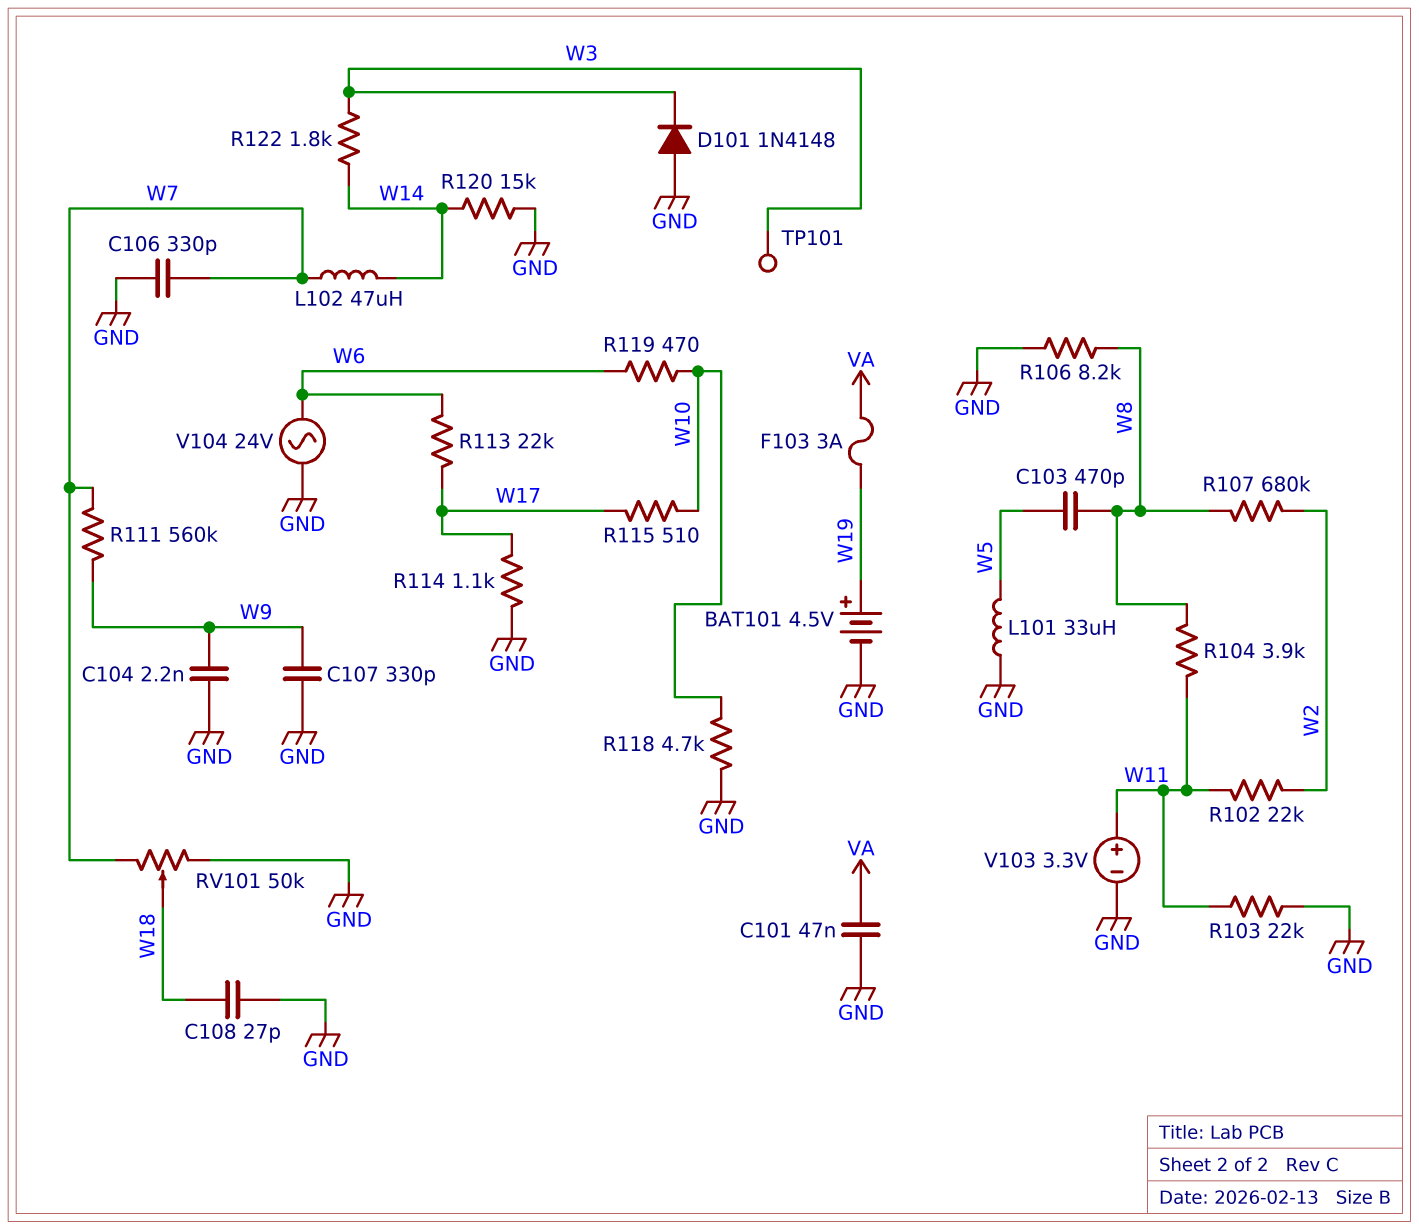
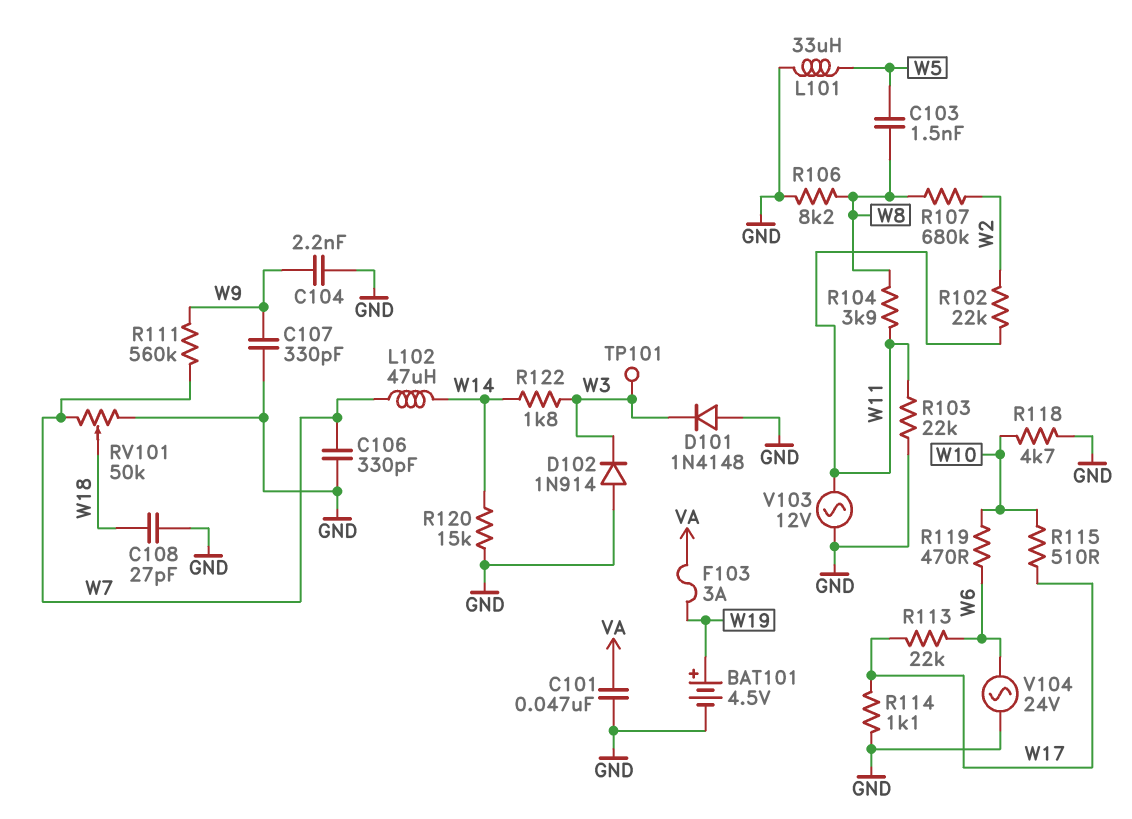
C103: 470pF (W5, W8) -> 1.5nF (W5, W8)
D102: none -> diode 1N914 (A GND, K W3)
V103: 3.3V (plus W11, minus GND) -> AC 12V (GND, W11)

